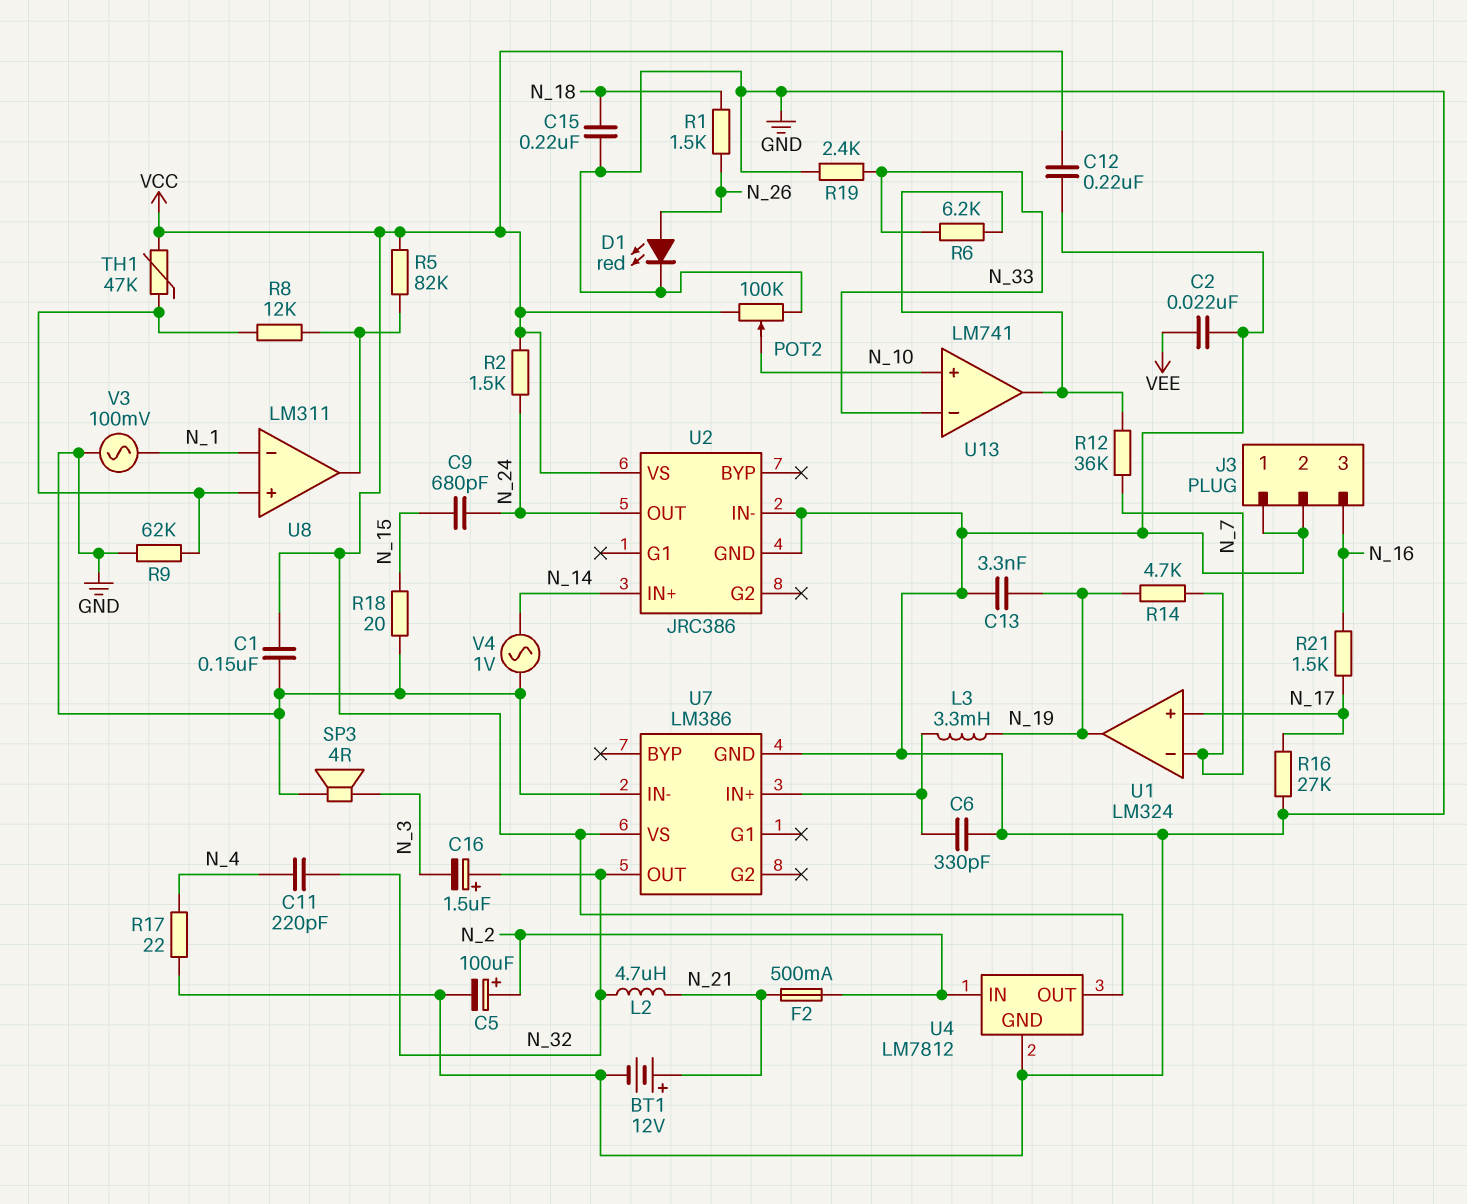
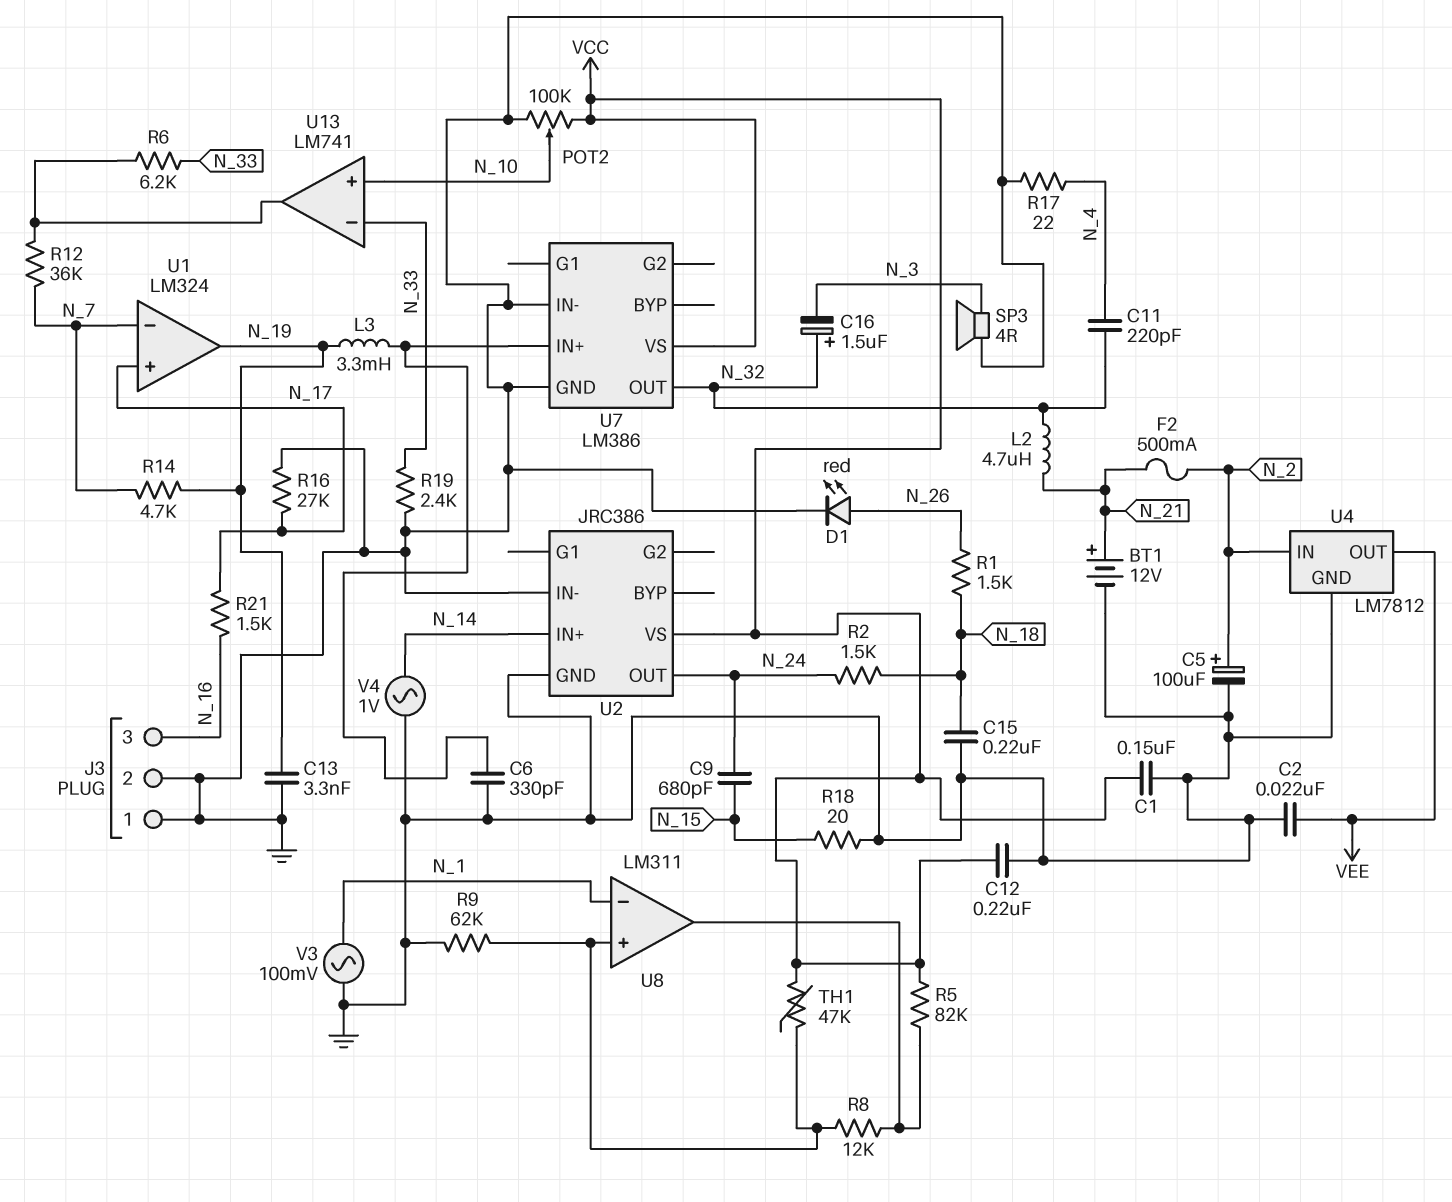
R2: 1.5k (N_24, VCC) -> 1.5k (N_18, N_24)
U4 pin OUT: VCC -> VEE

